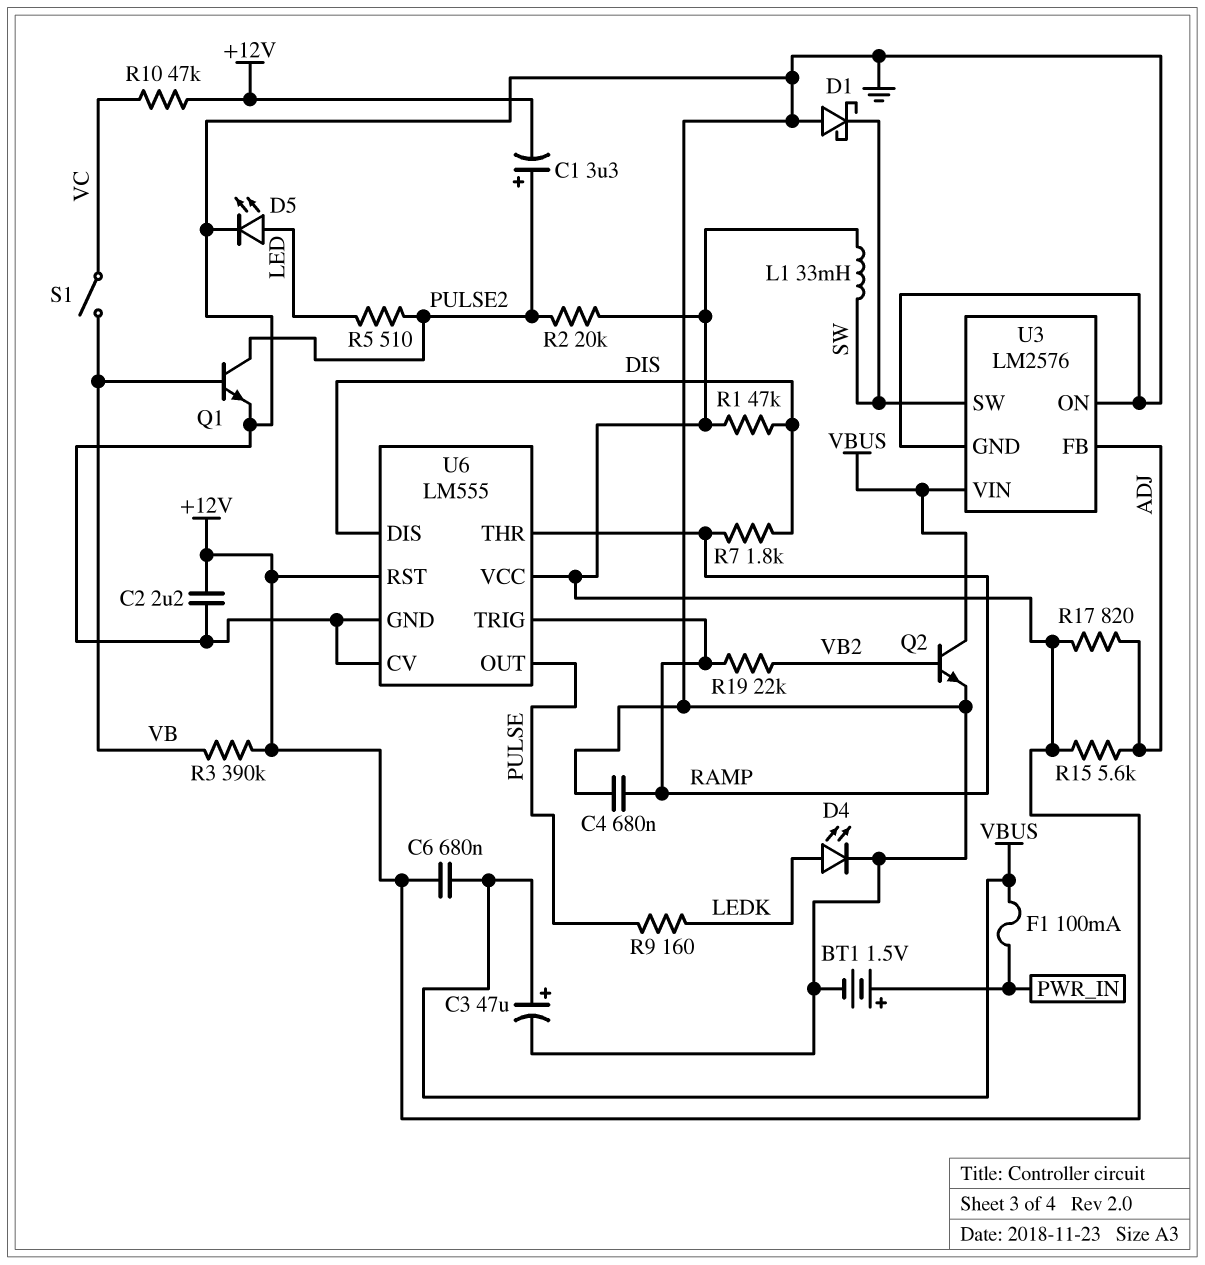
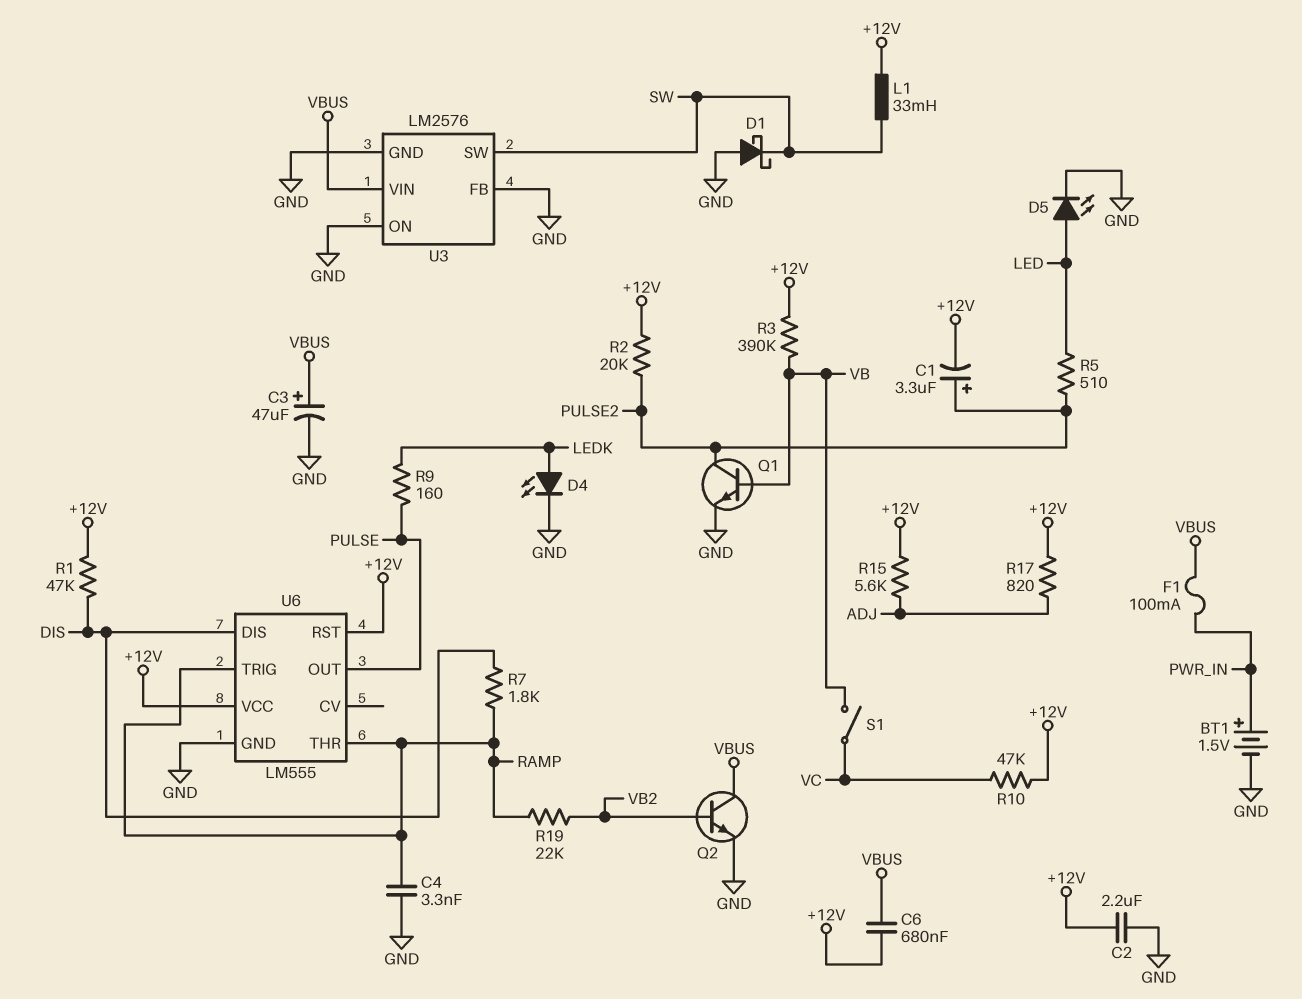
C4: 680nF (GND, RAMP) -> 3.3nF (GND, RAMP)
U3 pin FB: ADJ -> GND
U6 pin CV: GND -> none

